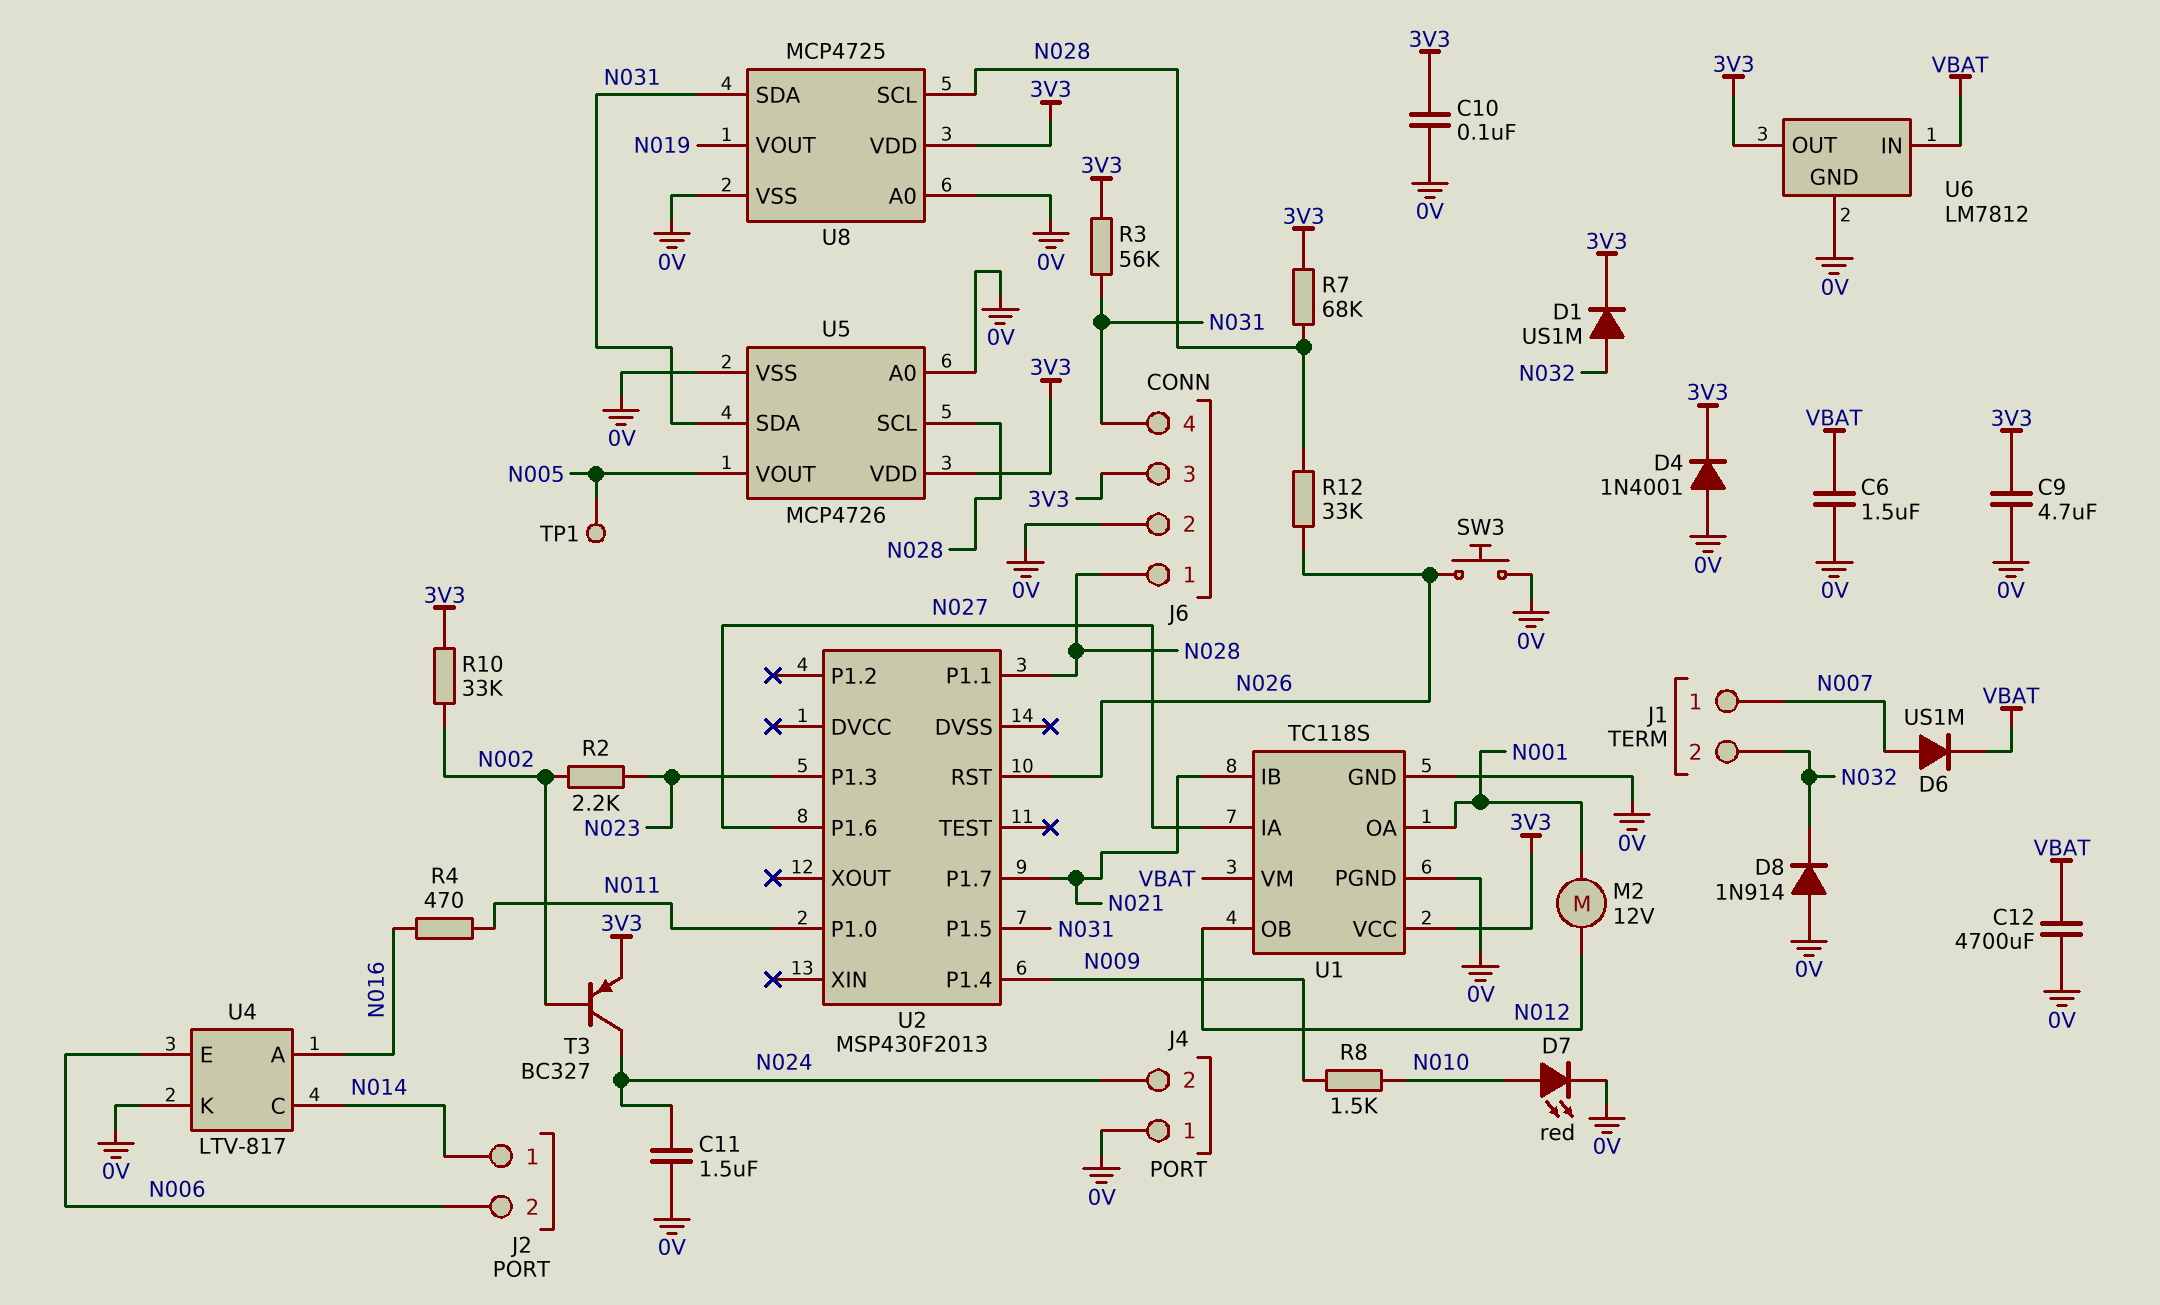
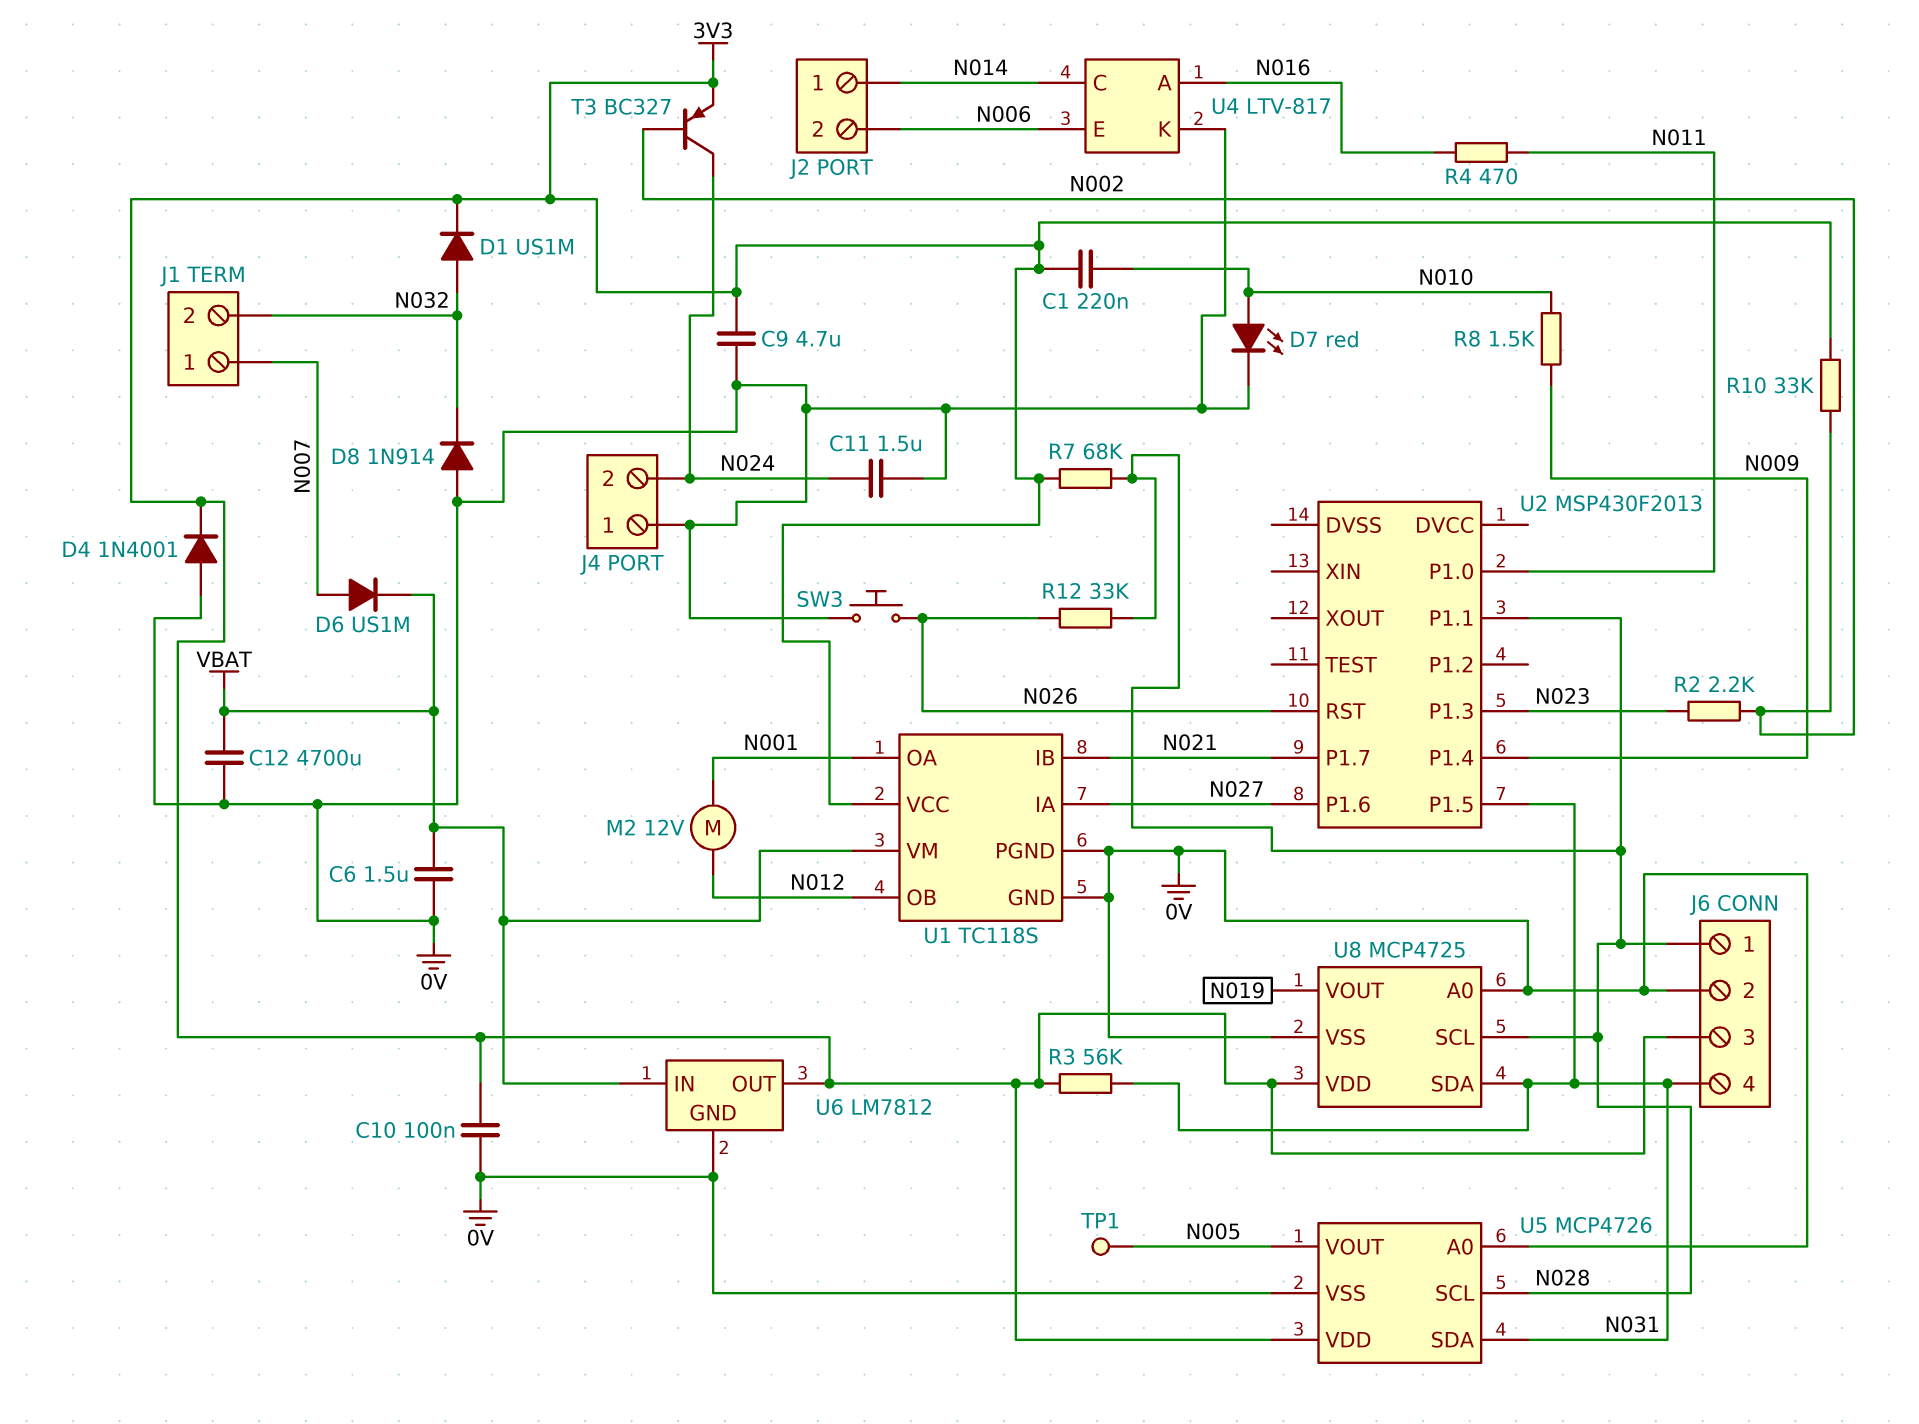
C1: none -> 220nF (3V3, N010)

